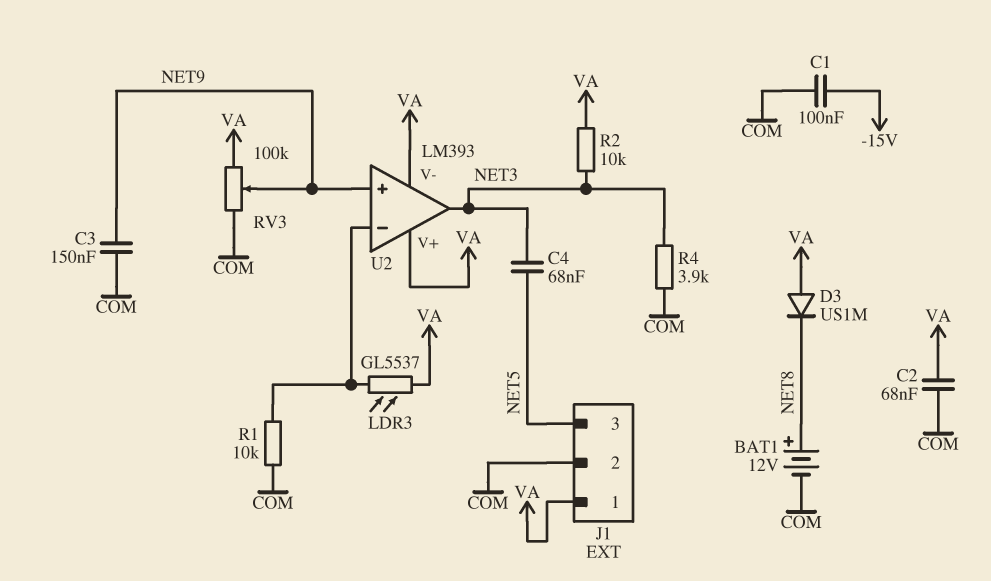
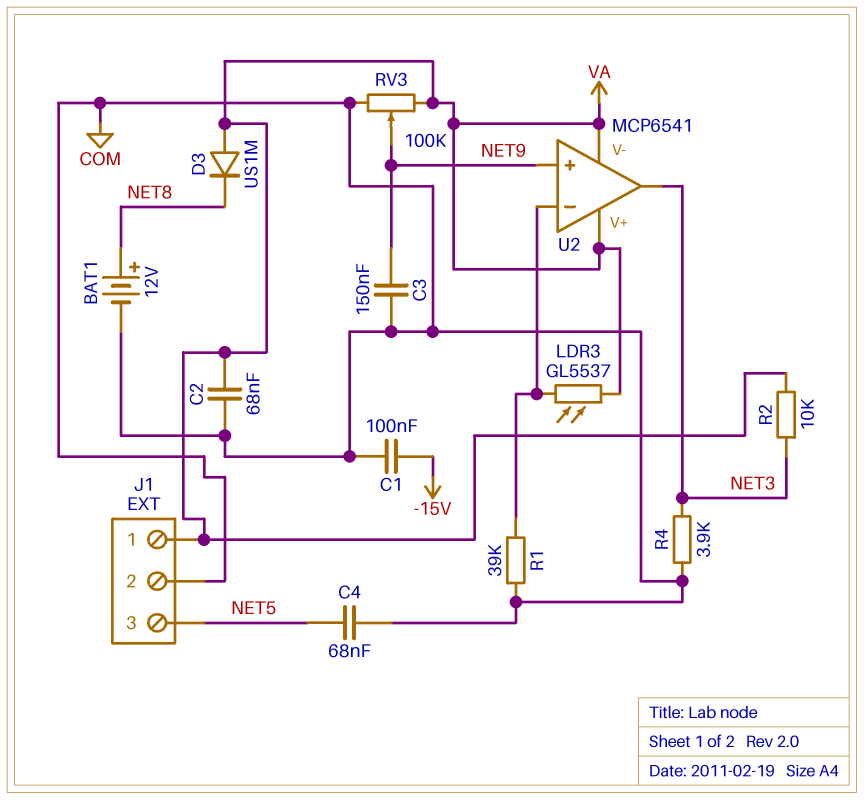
C4: 68nF (NET3, NET5) -> 68nF (COM, NET5)
R1: 10k (COM, U2/in-) -> 39k (COM, U2/in-)
U2: LM393 -> MCP6541

